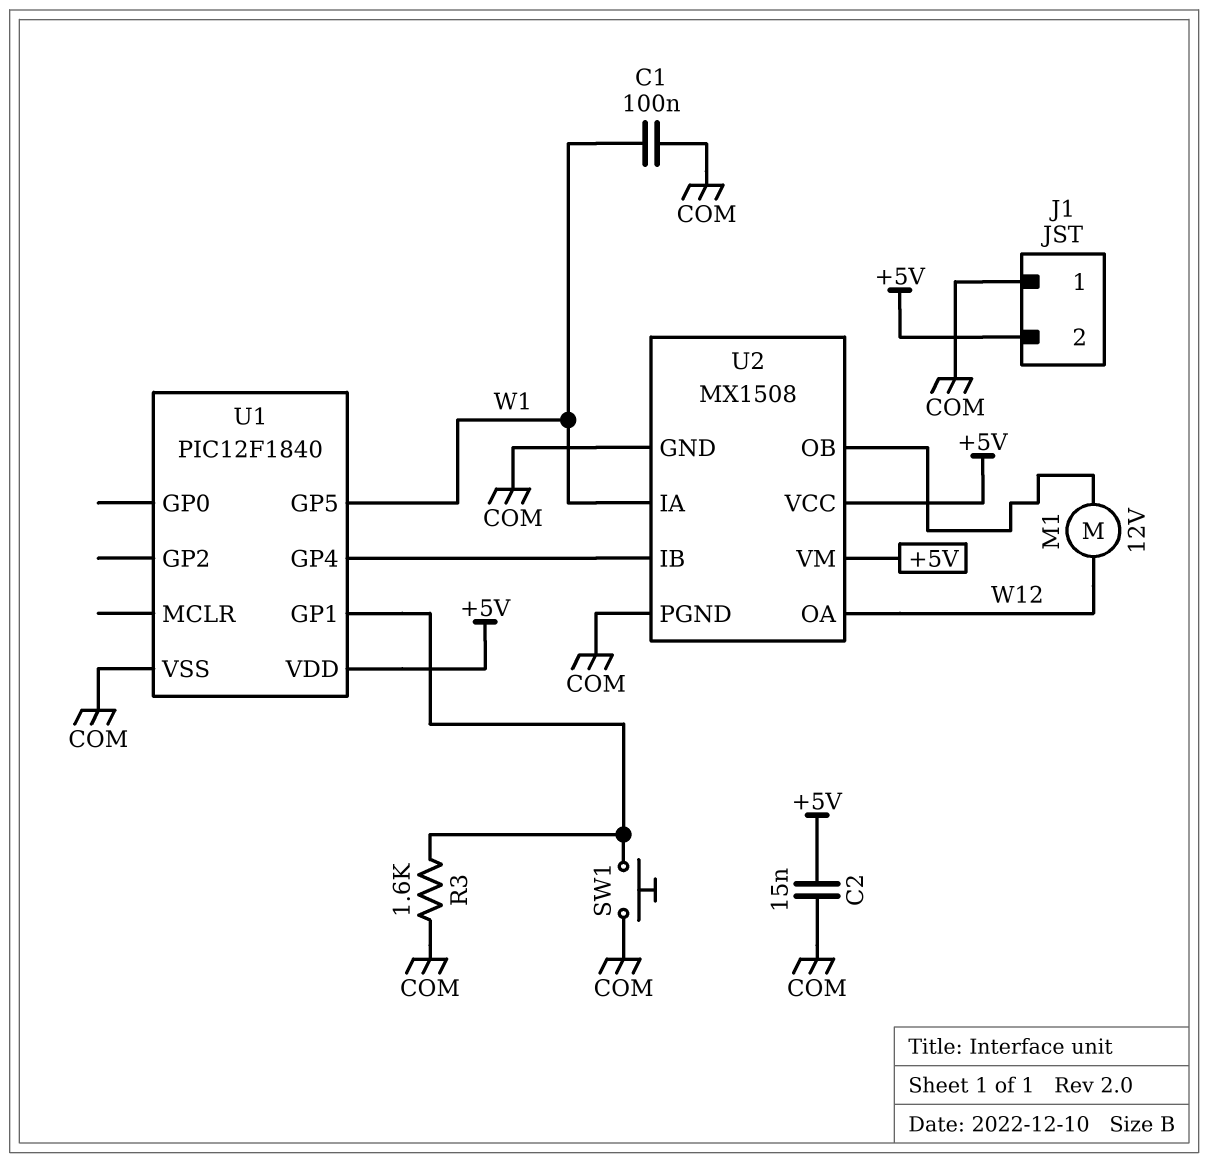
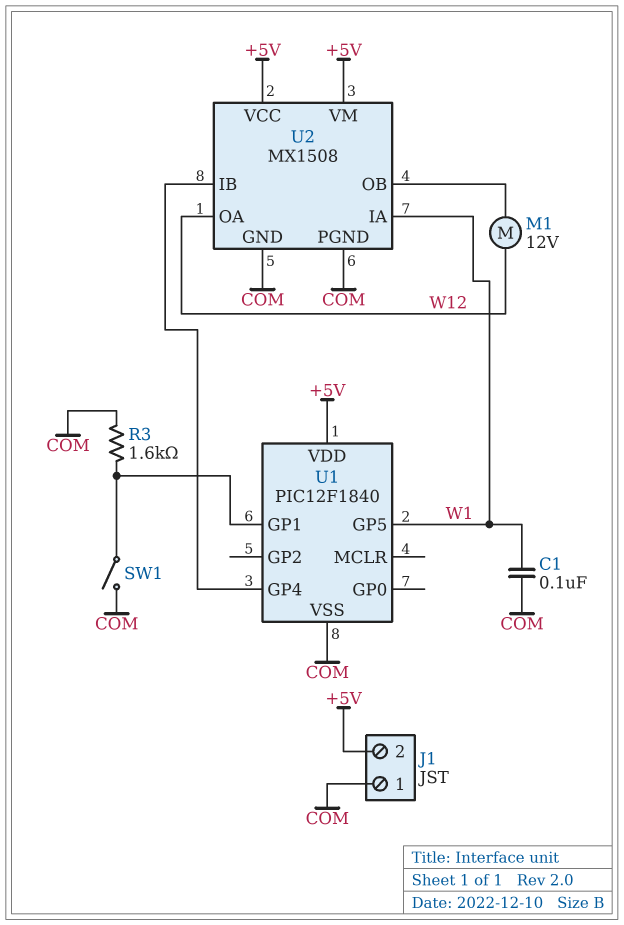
C2: 15nF (+5V, COM) -> none
SW1: button (COM, U1/GP1) -> switch (COM, U1/GP1)

